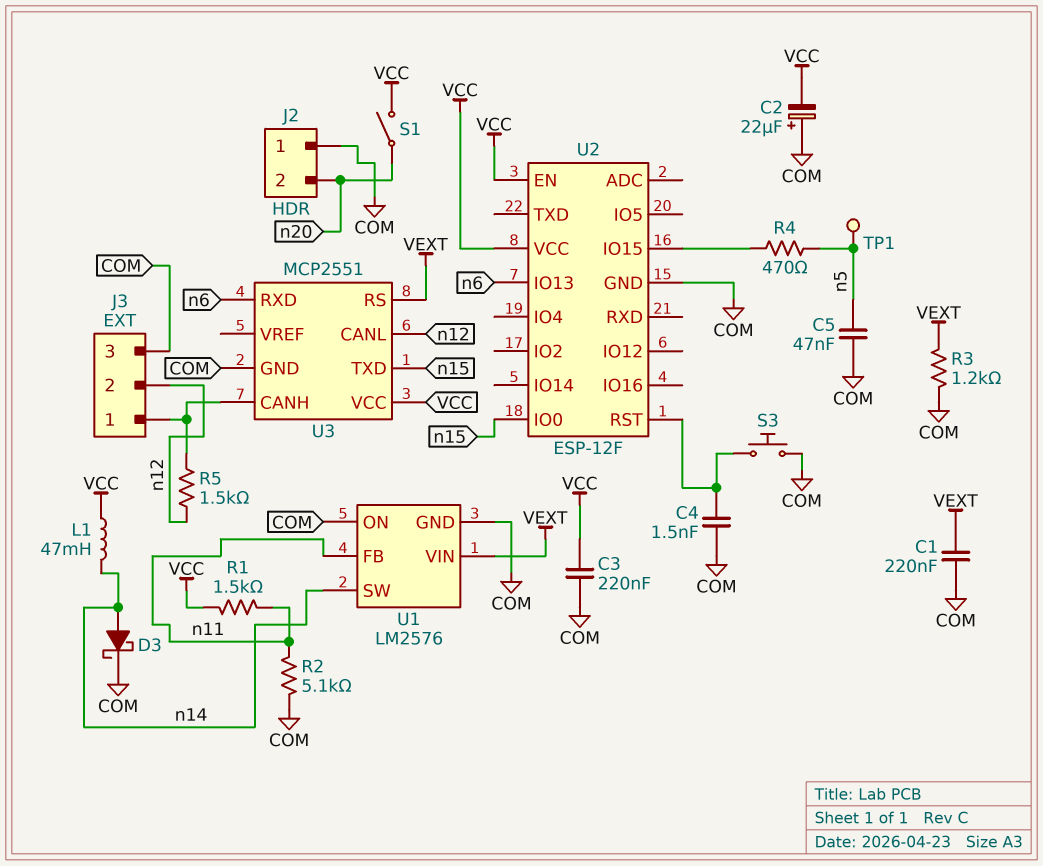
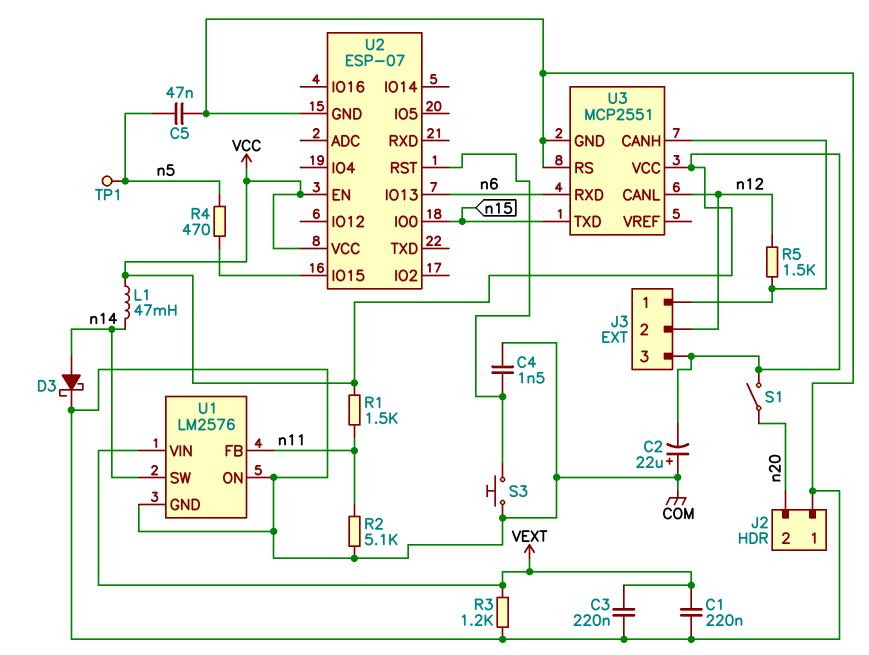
C3: 220nF (COM, VCC) -> 220nF (COM, VEXT)
J3 pin 3: COM -> VCC
U2: ESP-12F -> ESP-07
U3 pin RS: VEXT -> COM

